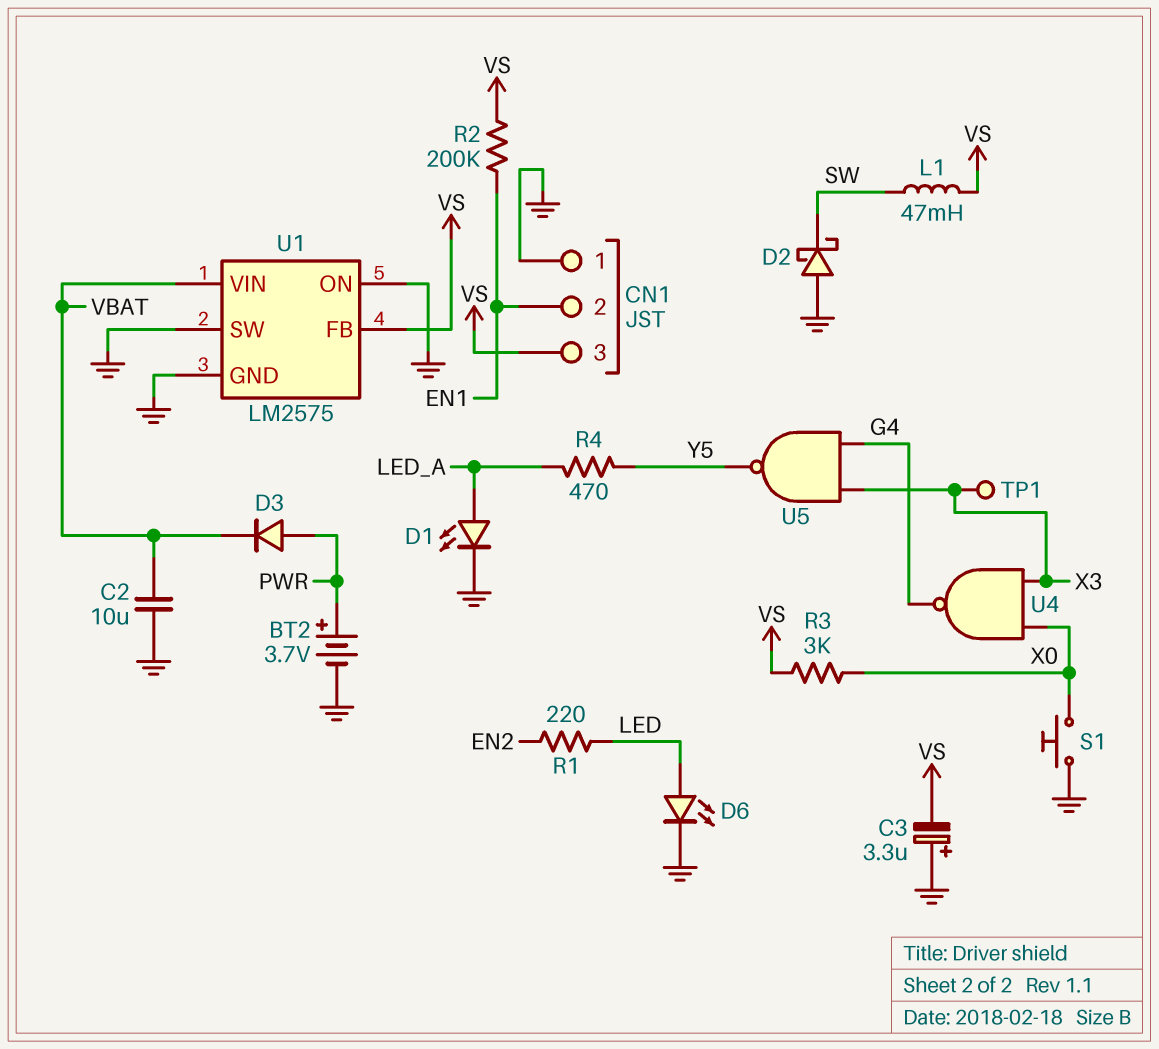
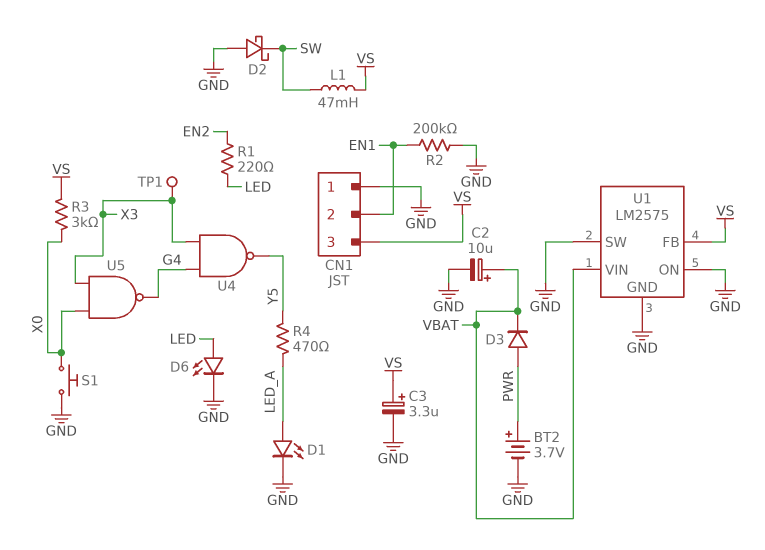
C2: 10uF (GND, VBAT) -> 10uF (plus VBAT, minus GND)
C3: 3.3uF (plus GND, minus VS) -> 3.3uF (plus VS, minus GND)
R2: 200k (EN1, VS) -> 200k (EN1, GND)
U4: NAND (in X0, in X3, out G4) -> NAND (in G4, in X3, out Y5)
U5: NAND (in G4, in X3, out Y5) -> NAND (in X0, in X3, out G4)

